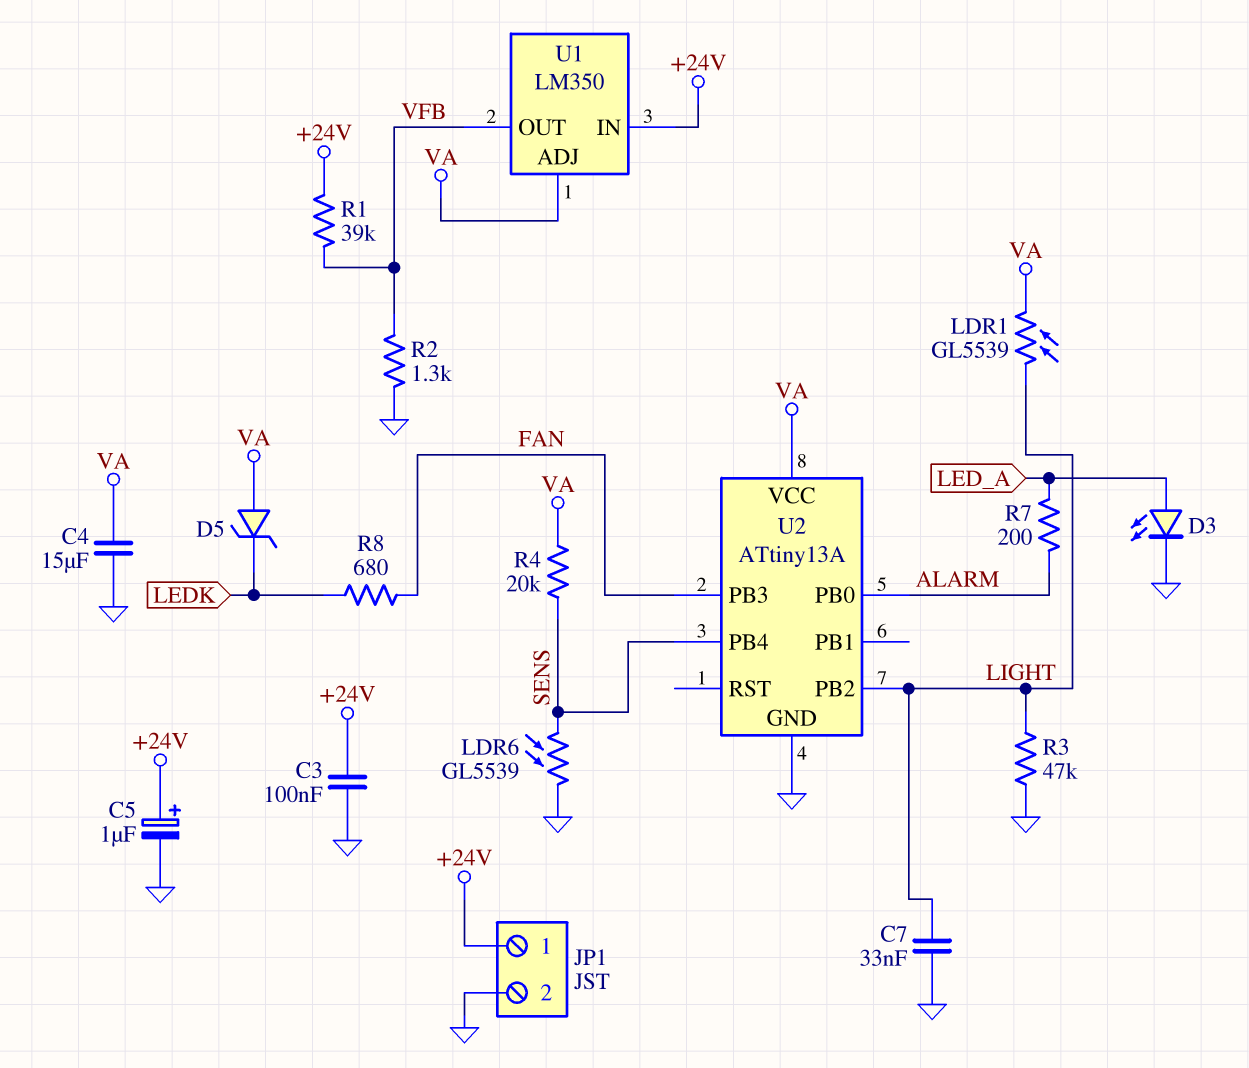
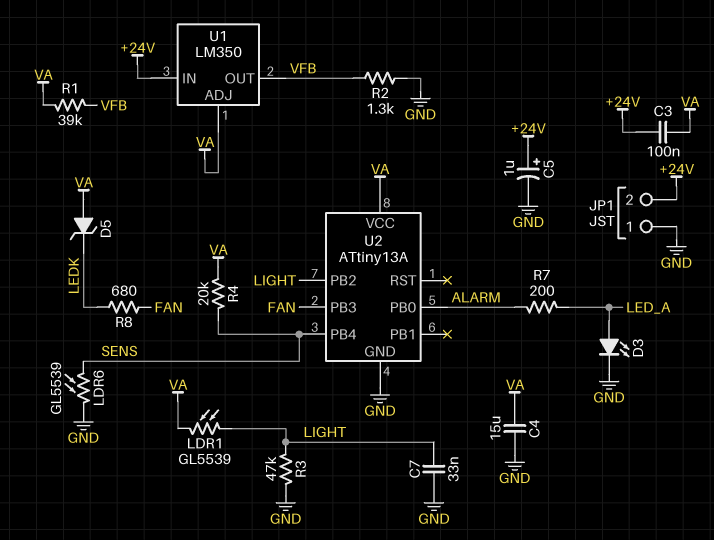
C3: 100nF (+24V, GND) -> 100nF (+24V, VA)
JP1 pin 1: +24V -> GND
JP1 pin 2: GND -> +24V
R1: 39k (+24V, VFB) -> 39k (VA, VFB)

